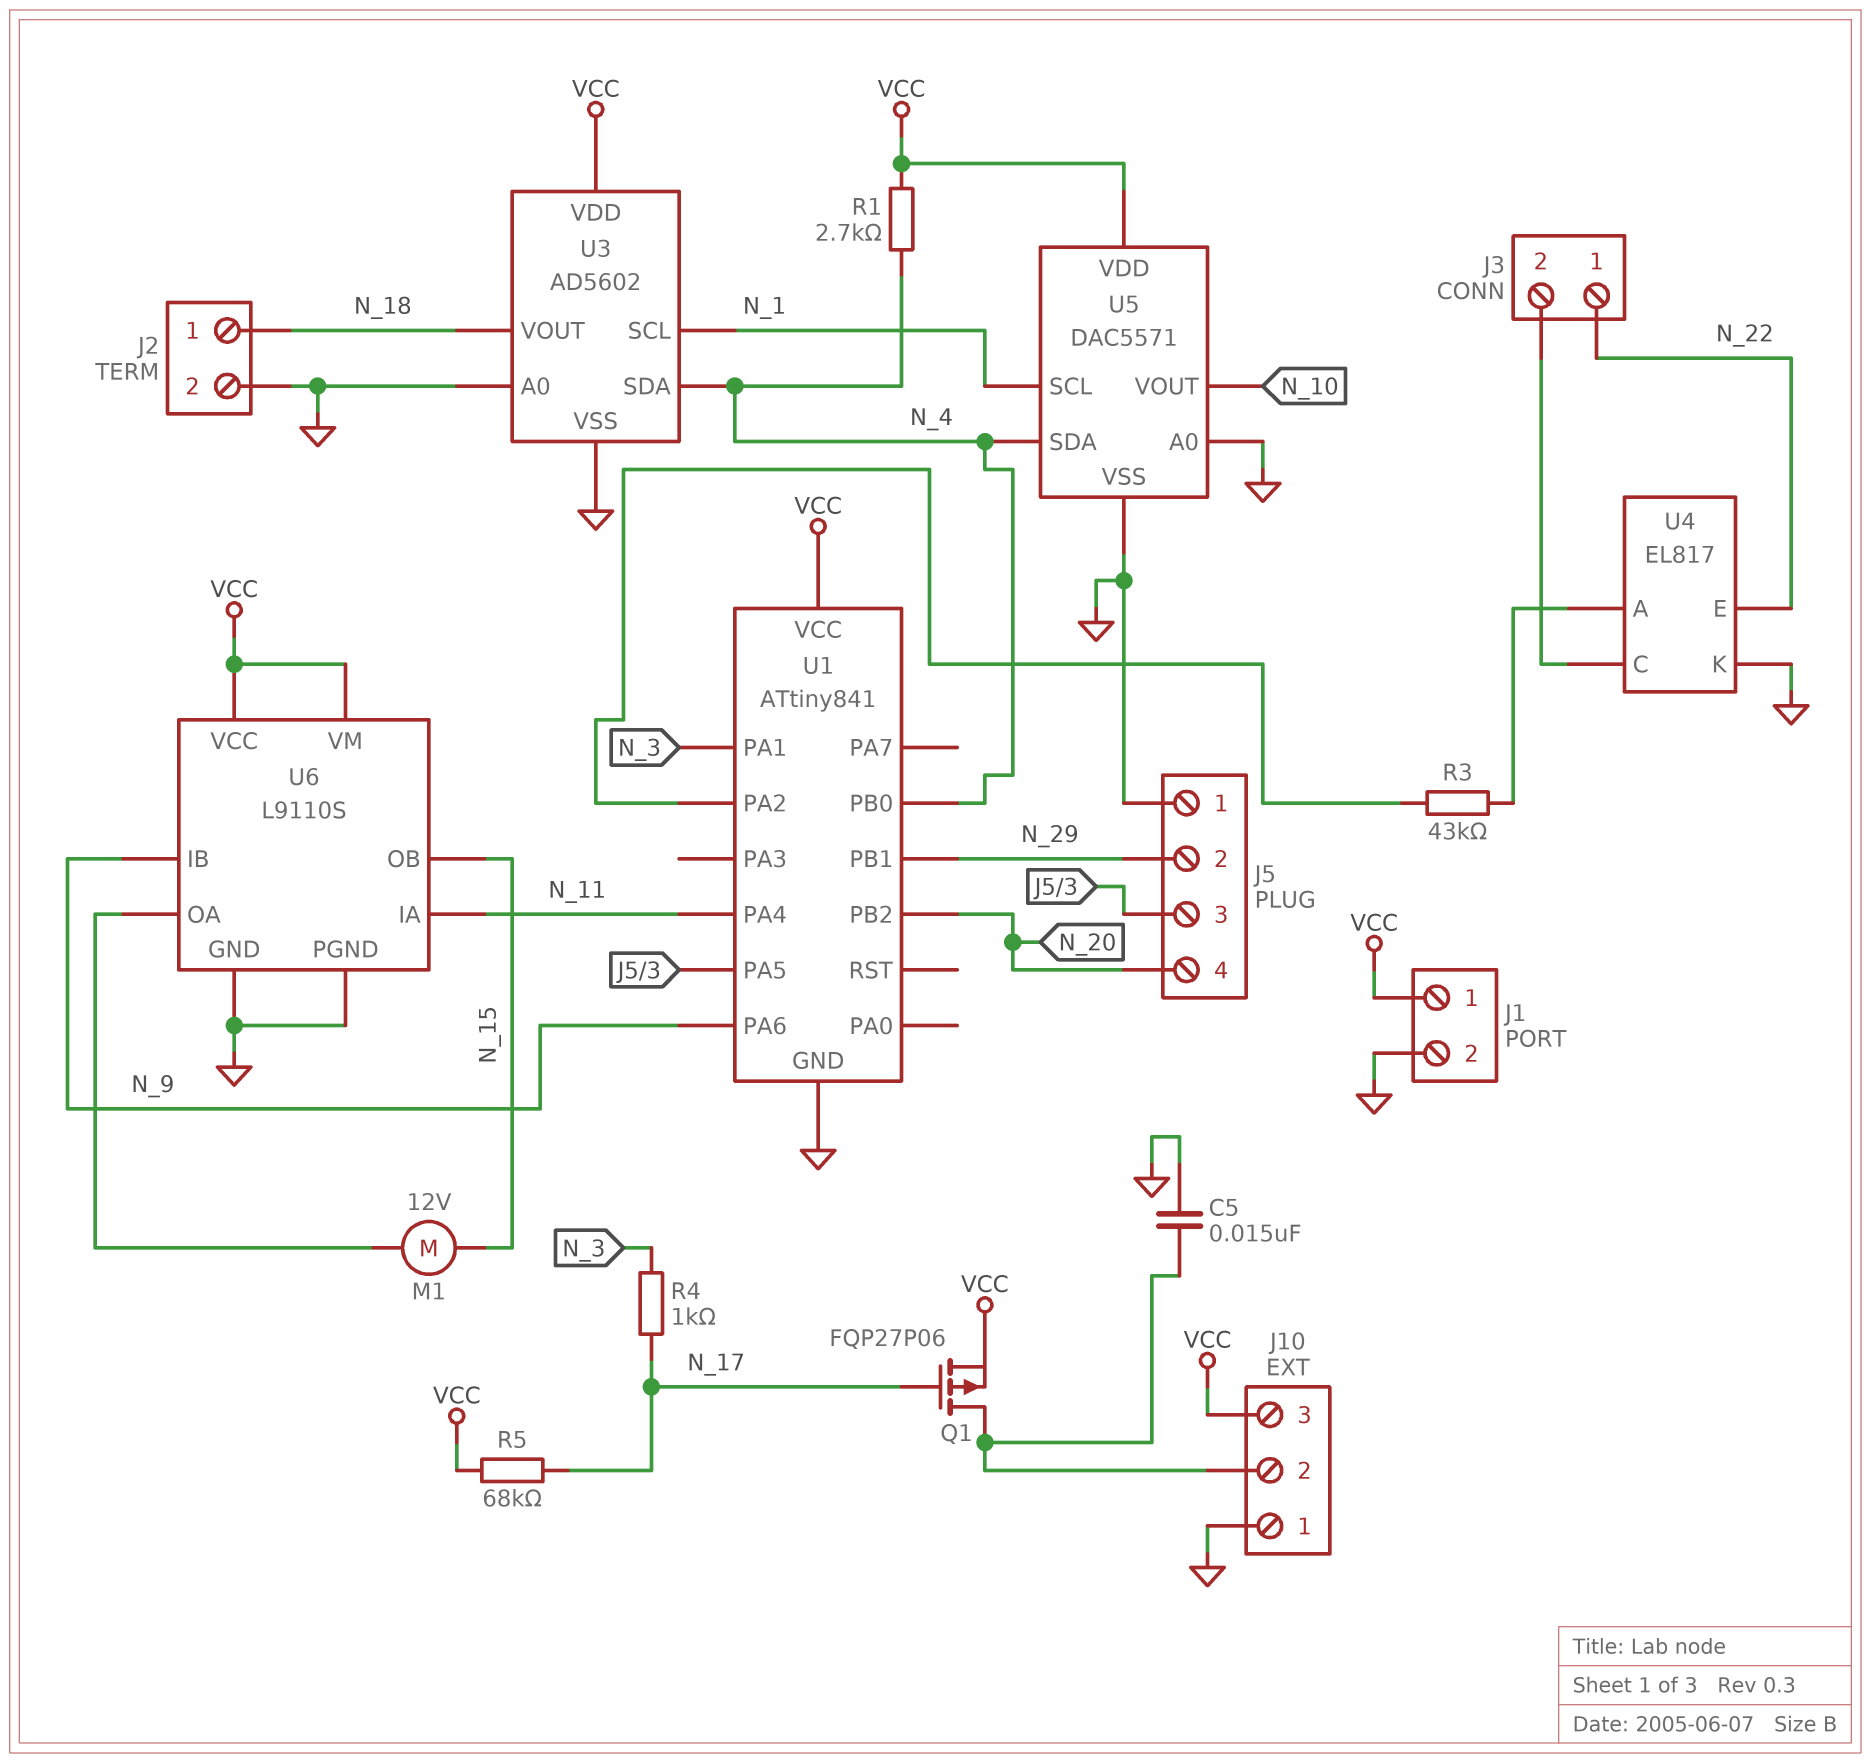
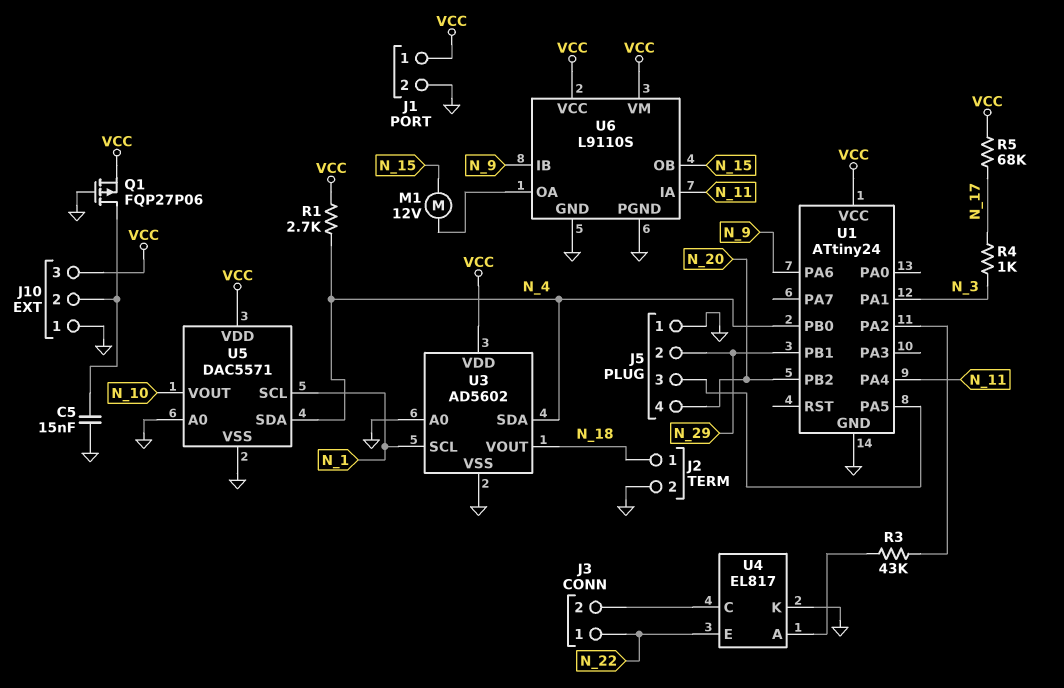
Q1: PMOS FQP27P06 (G N_17, D J10/2, S VCC) -> PMOS FQP27P06 (G GND, D J10/2, S VCC)
U1: ATtiny841 -> ATtiny24

